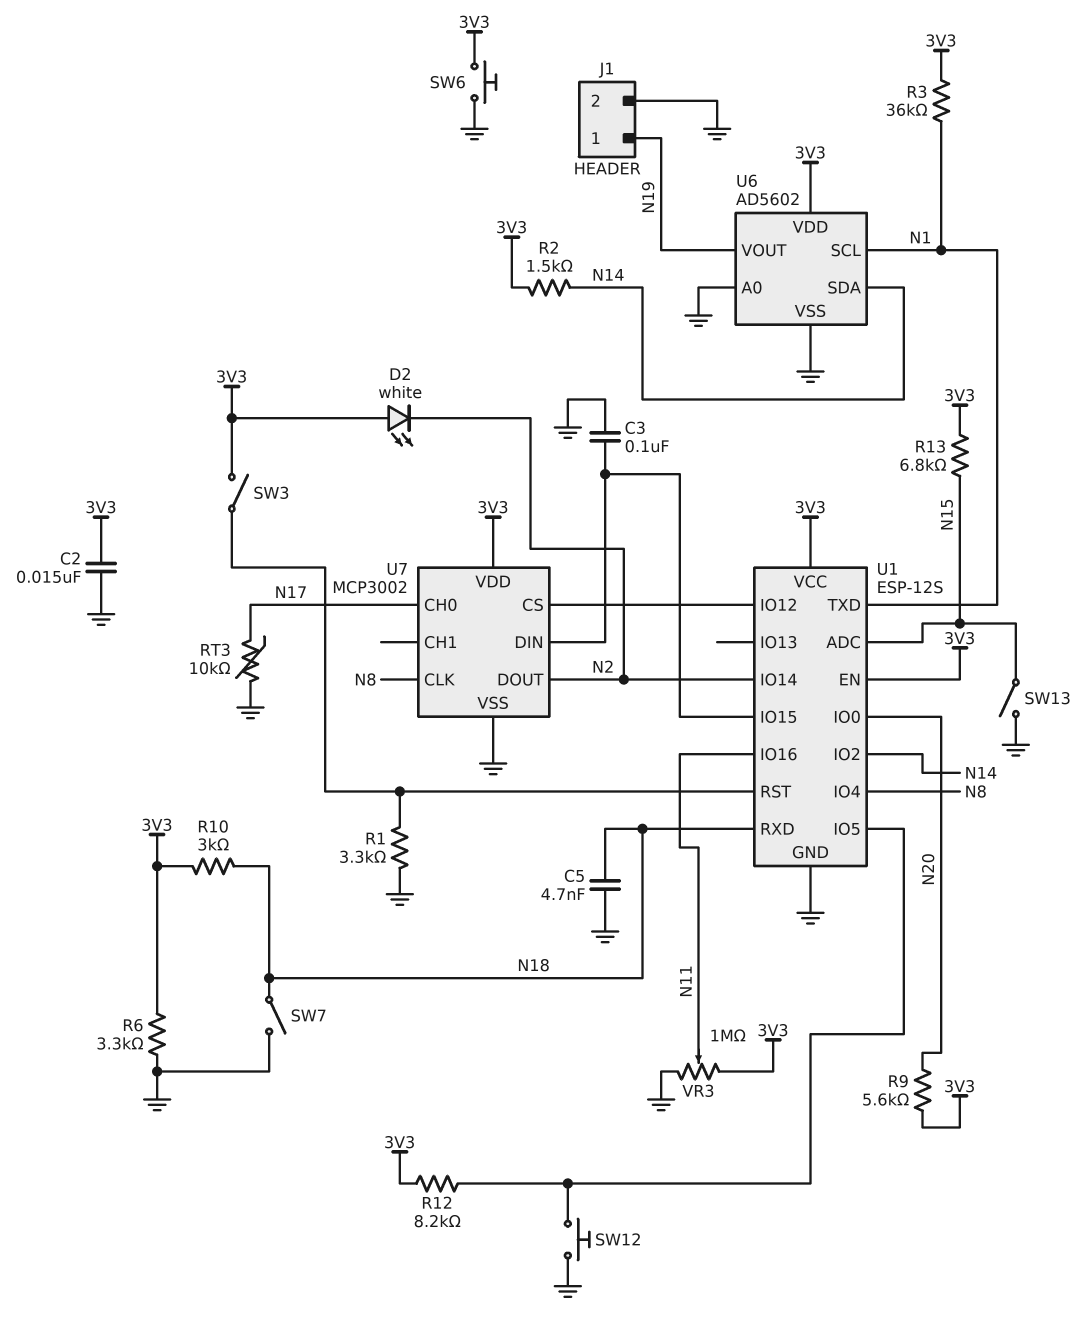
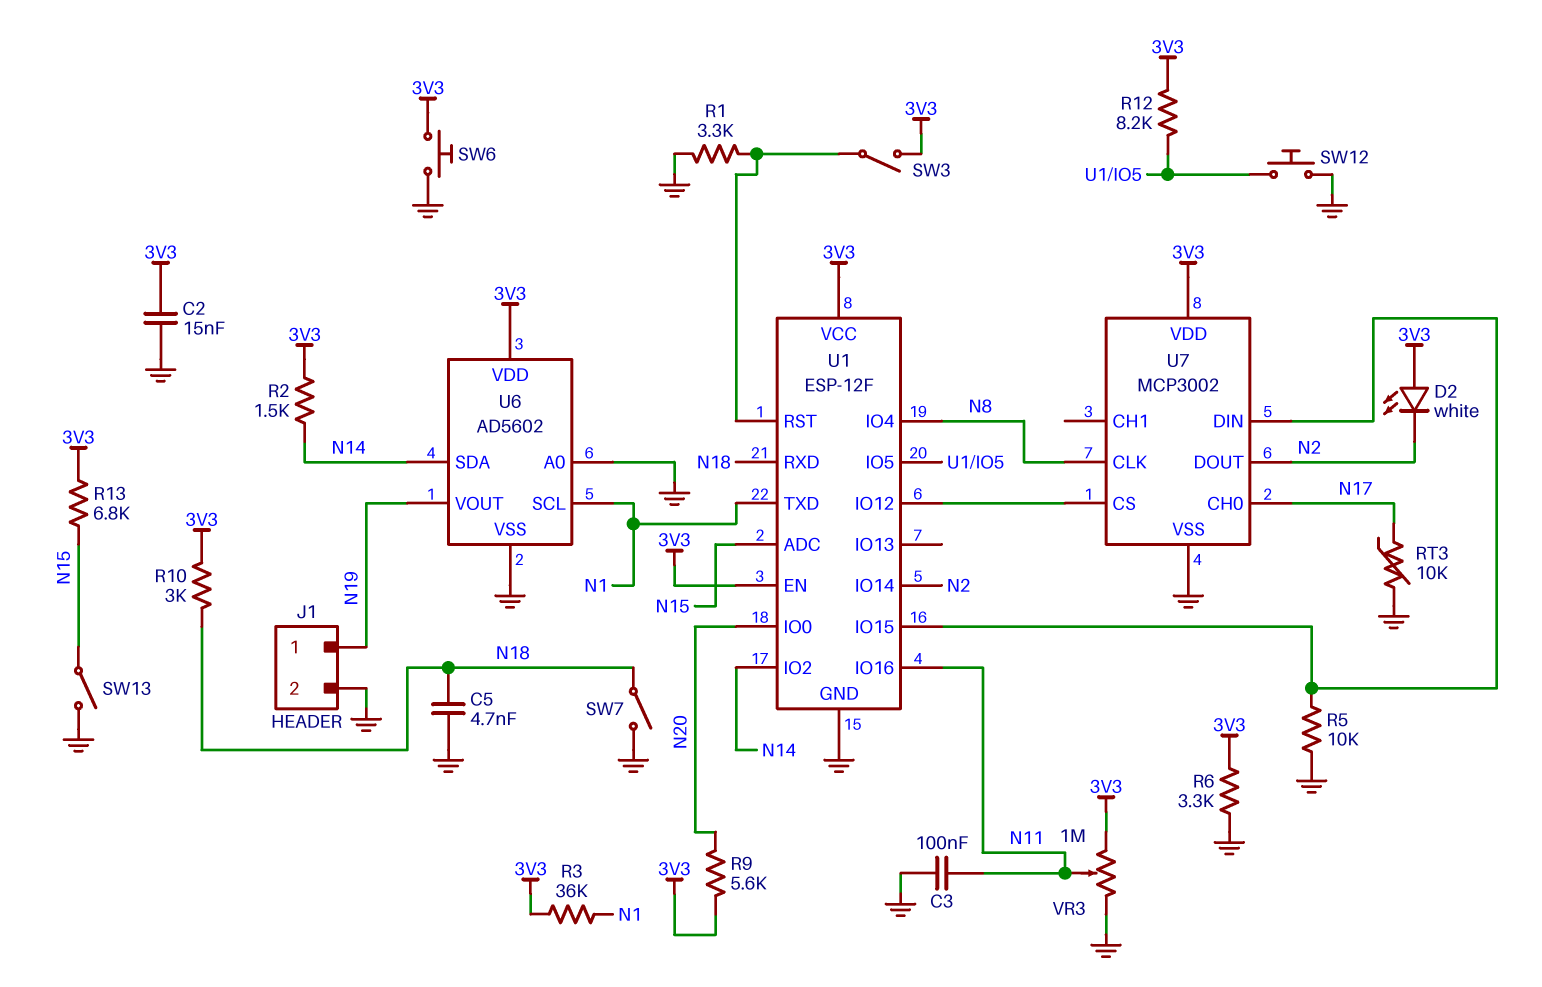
C3: 100nF (GND, U1/IO15) -> 100nF (GND, N11)
R5: none -> 10k (GND, U1/IO15)
U1: ESP-12S -> ESP-12F

